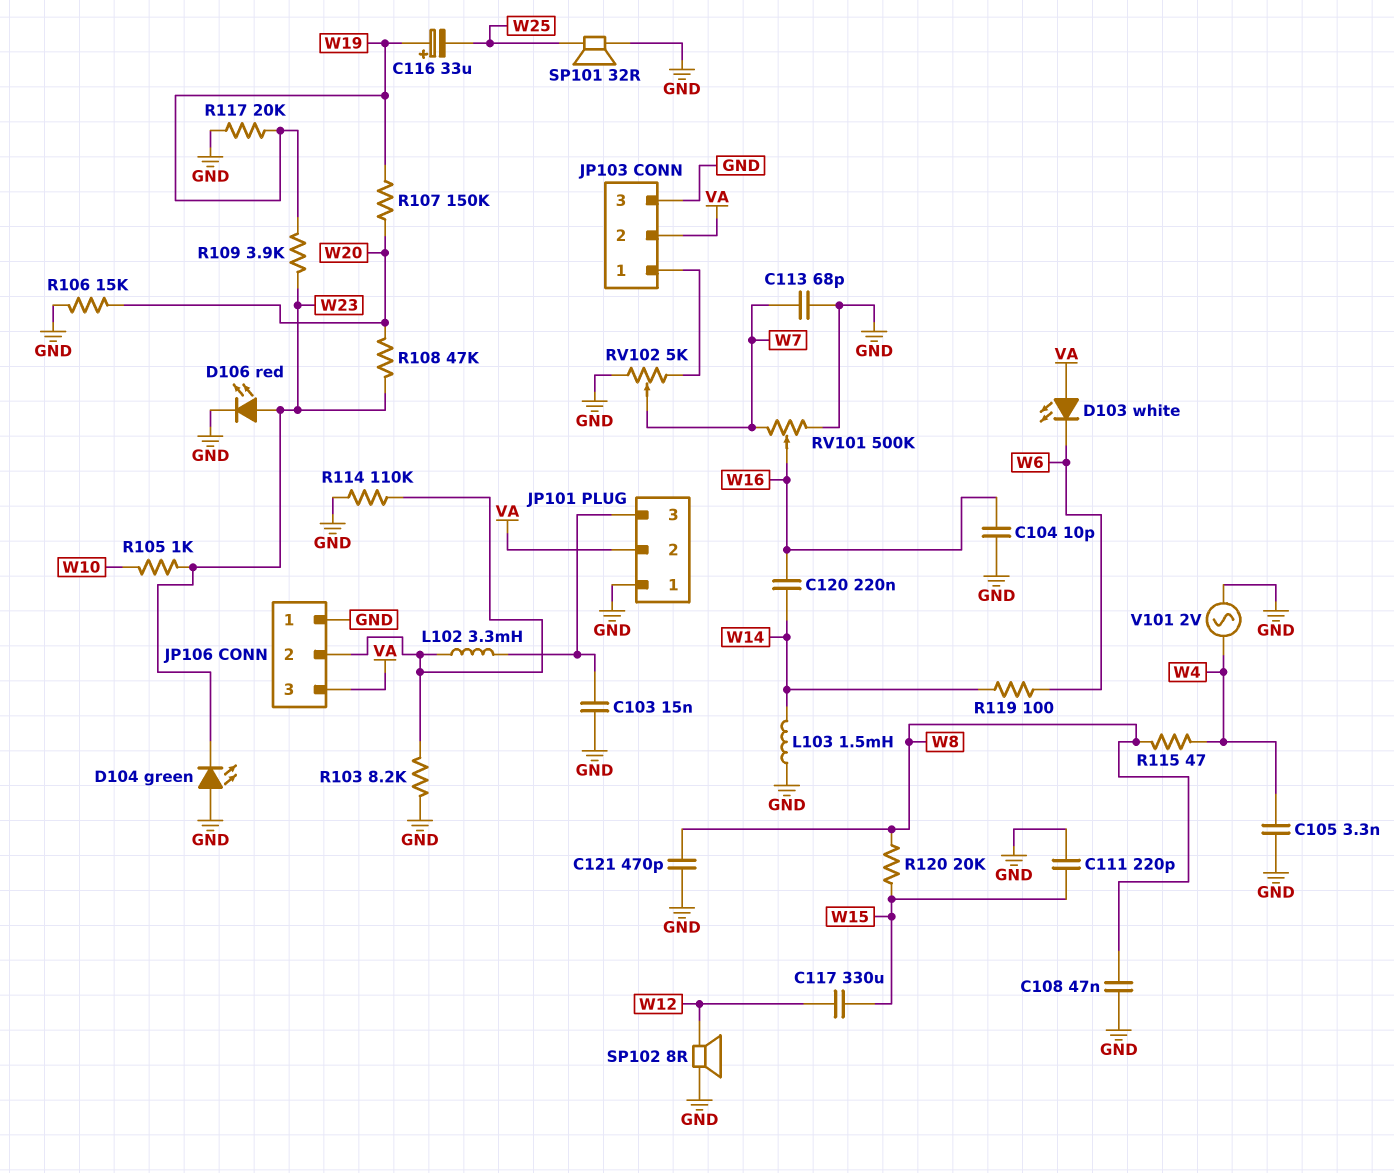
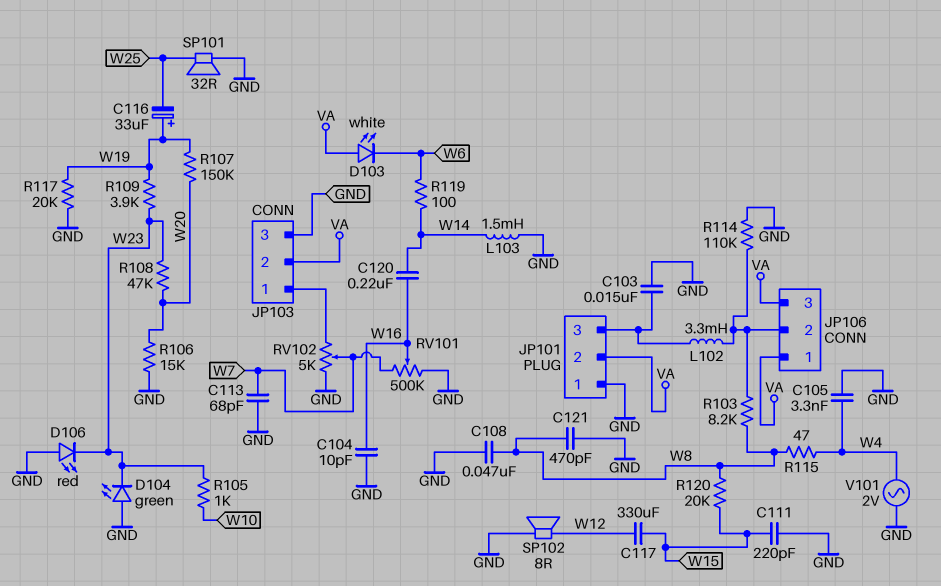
D106: LED red (A W23, K GND) -> LED red (A GND, K W23)
JP106 pin 1: GND -> VA
R103: 8.2k (GND, JP106/2) -> 8.2k (JP106/2, W8)

